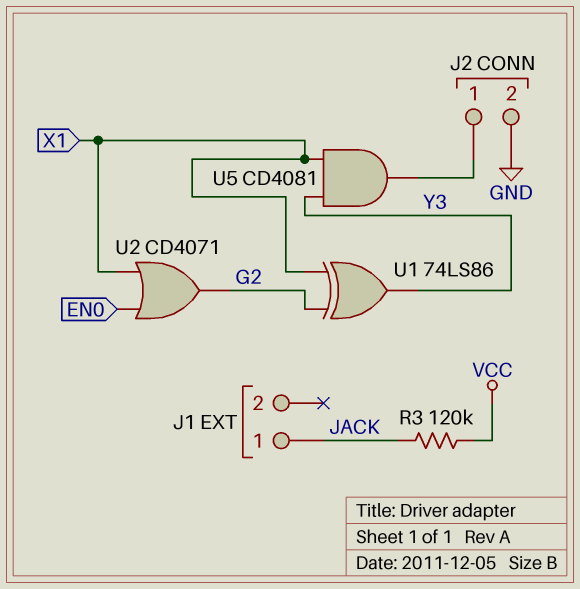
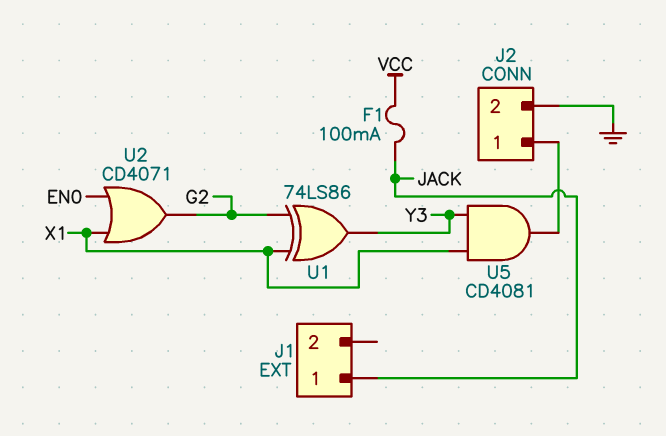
F1: none -> 100mA (JACK, VCC)
R3: 120k (JACK, VCC) -> none

